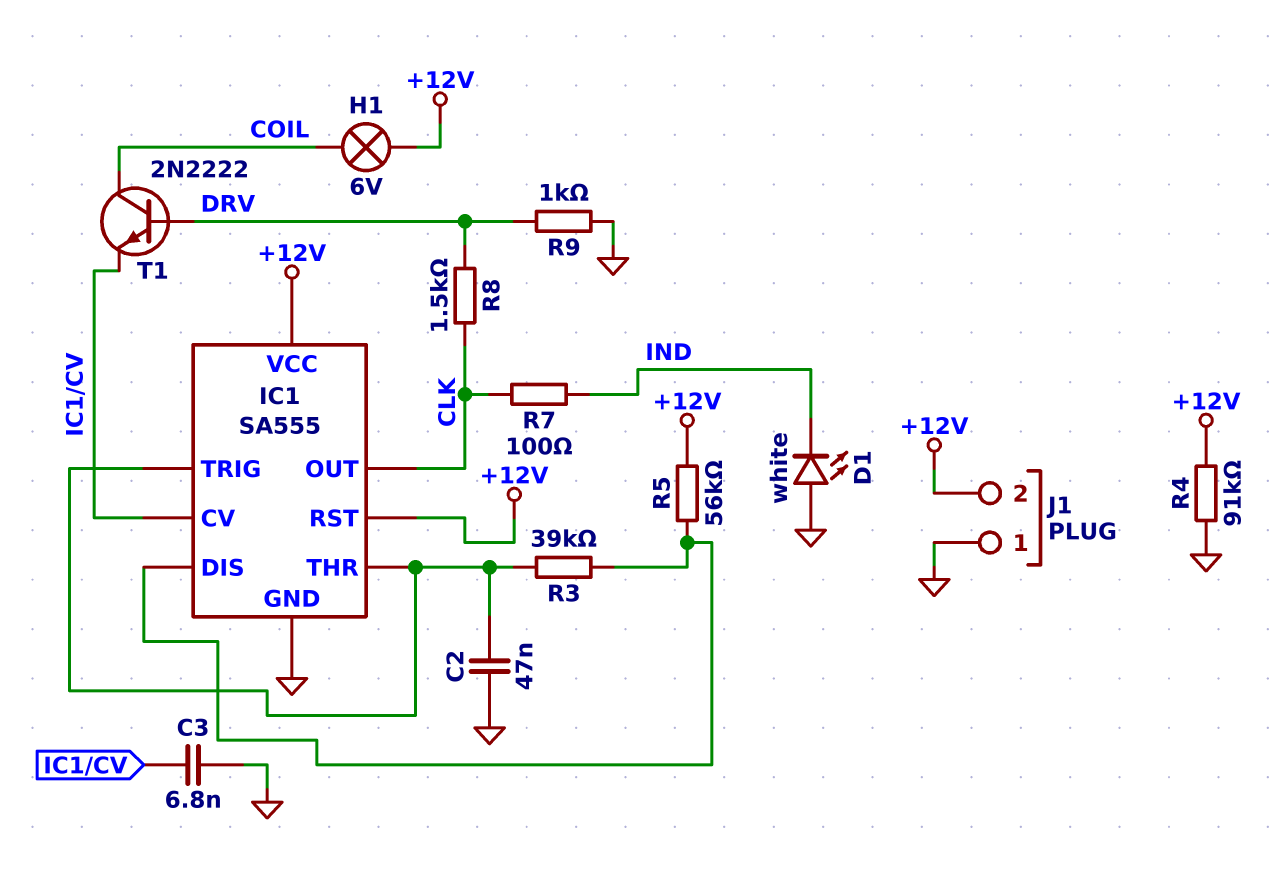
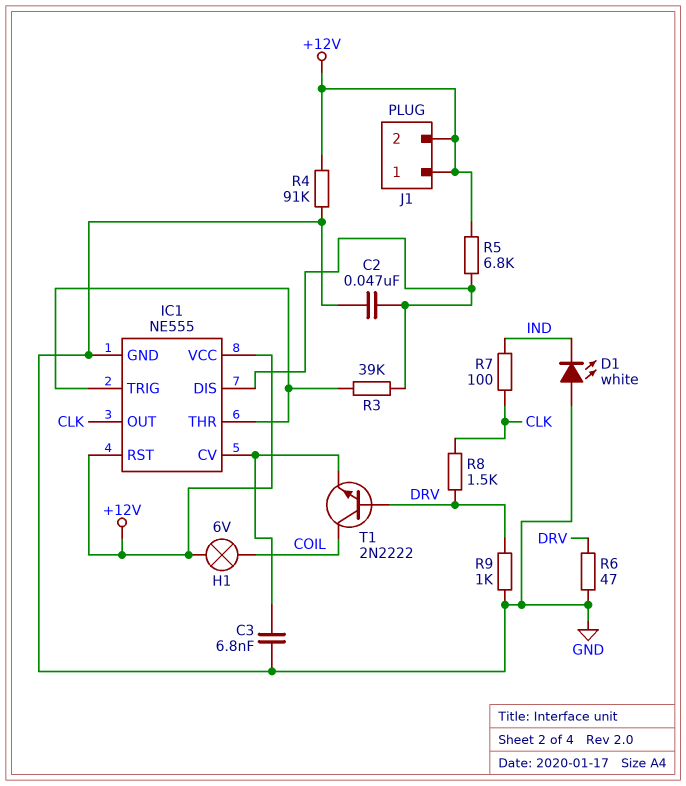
C2: 47nF (GND, IC1/THR) -> 47nF (GND, IC1/DIS)
IC1: SA555 -> NE555
J1 pin 1: GND -> +12V
R5: 56k (+12V, IC1/DIS) -> 6.8k (+12V, IC1/DIS)
R6: none -> 47 (DRV, GND)

